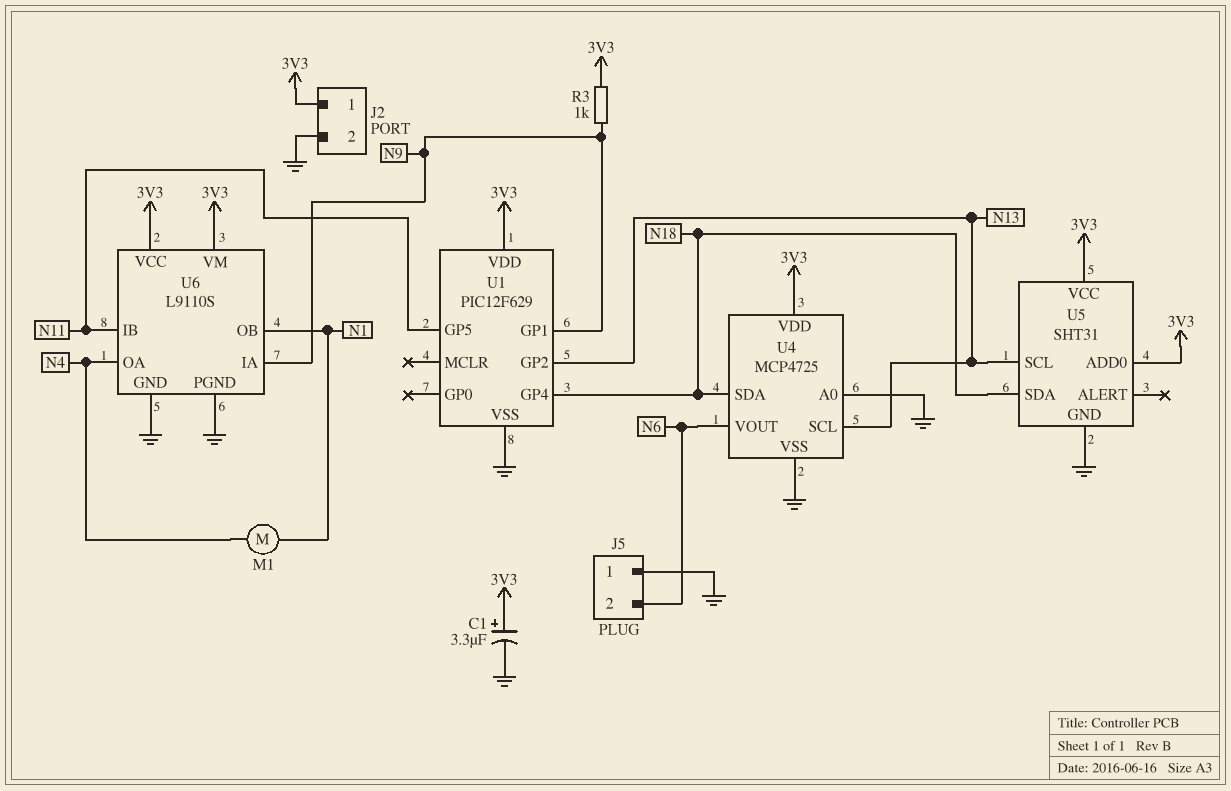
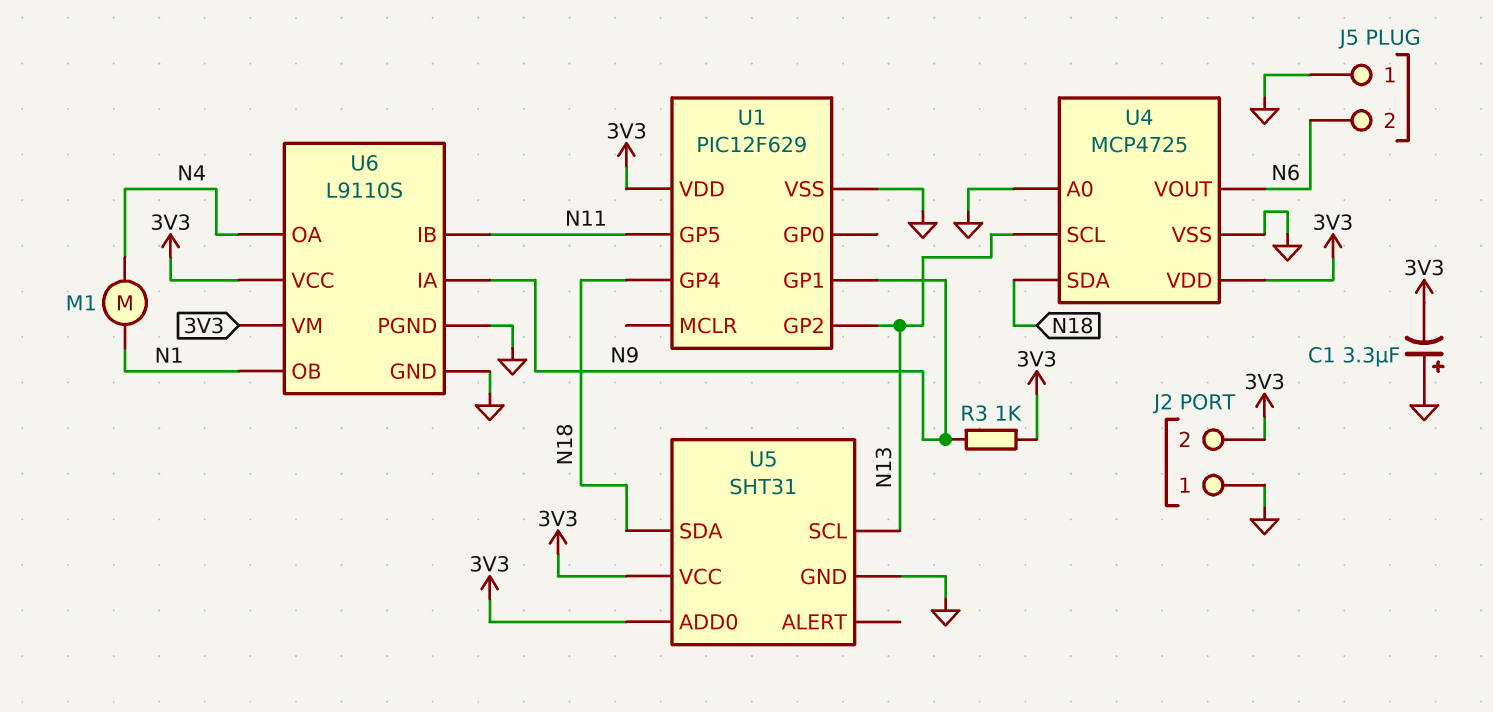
C1: 3.3uF (plus 3V3, minus GND) -> 3.3uF (plus GND, minus 3V3)
J2 pin 1: 3V3 -> GND
J2 pin 2: GND -> 3V3

